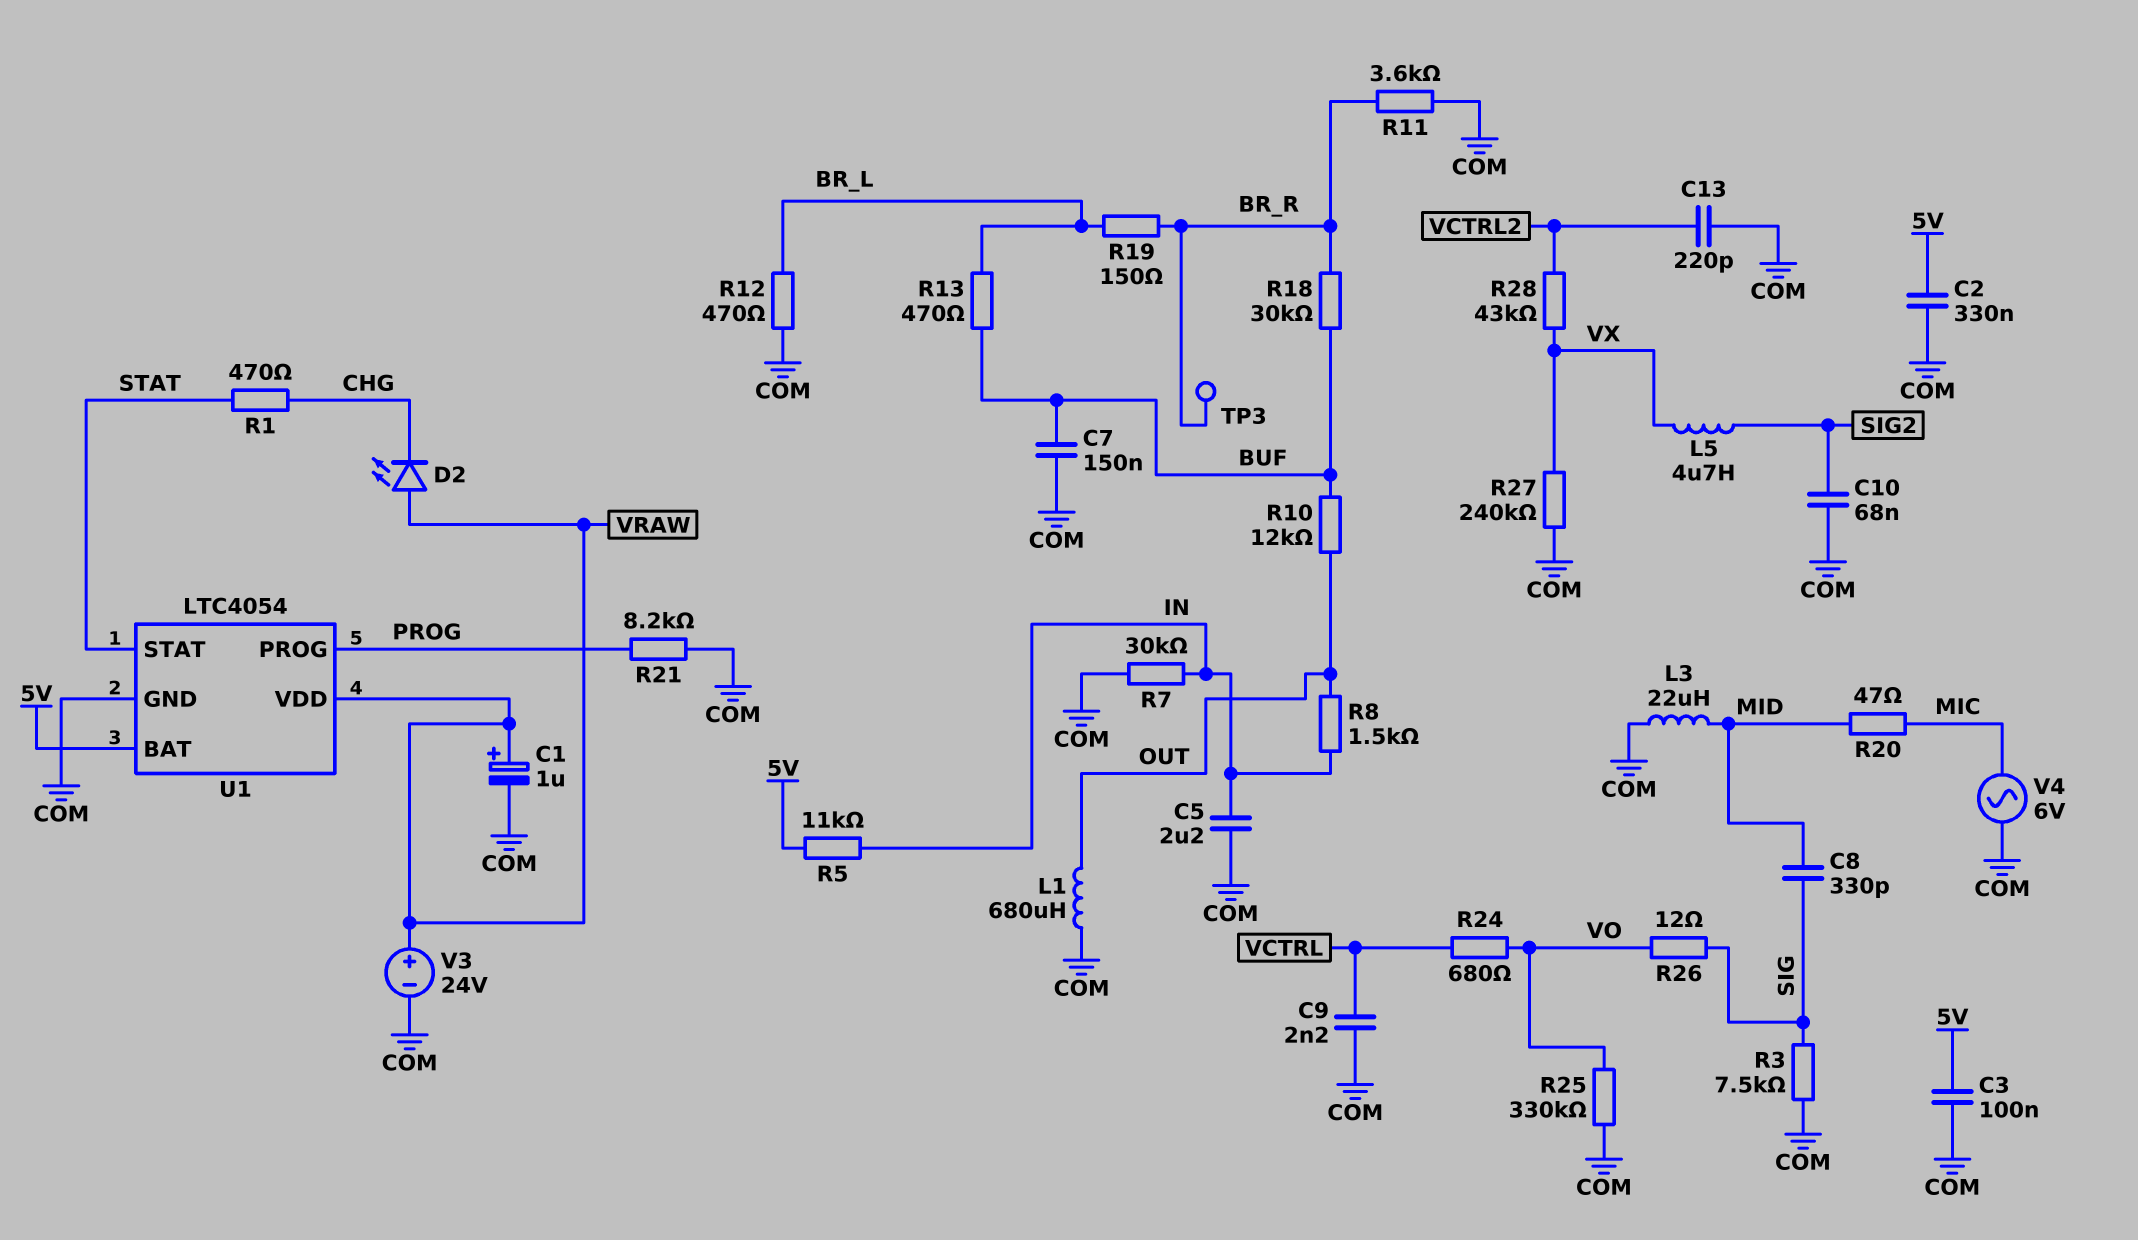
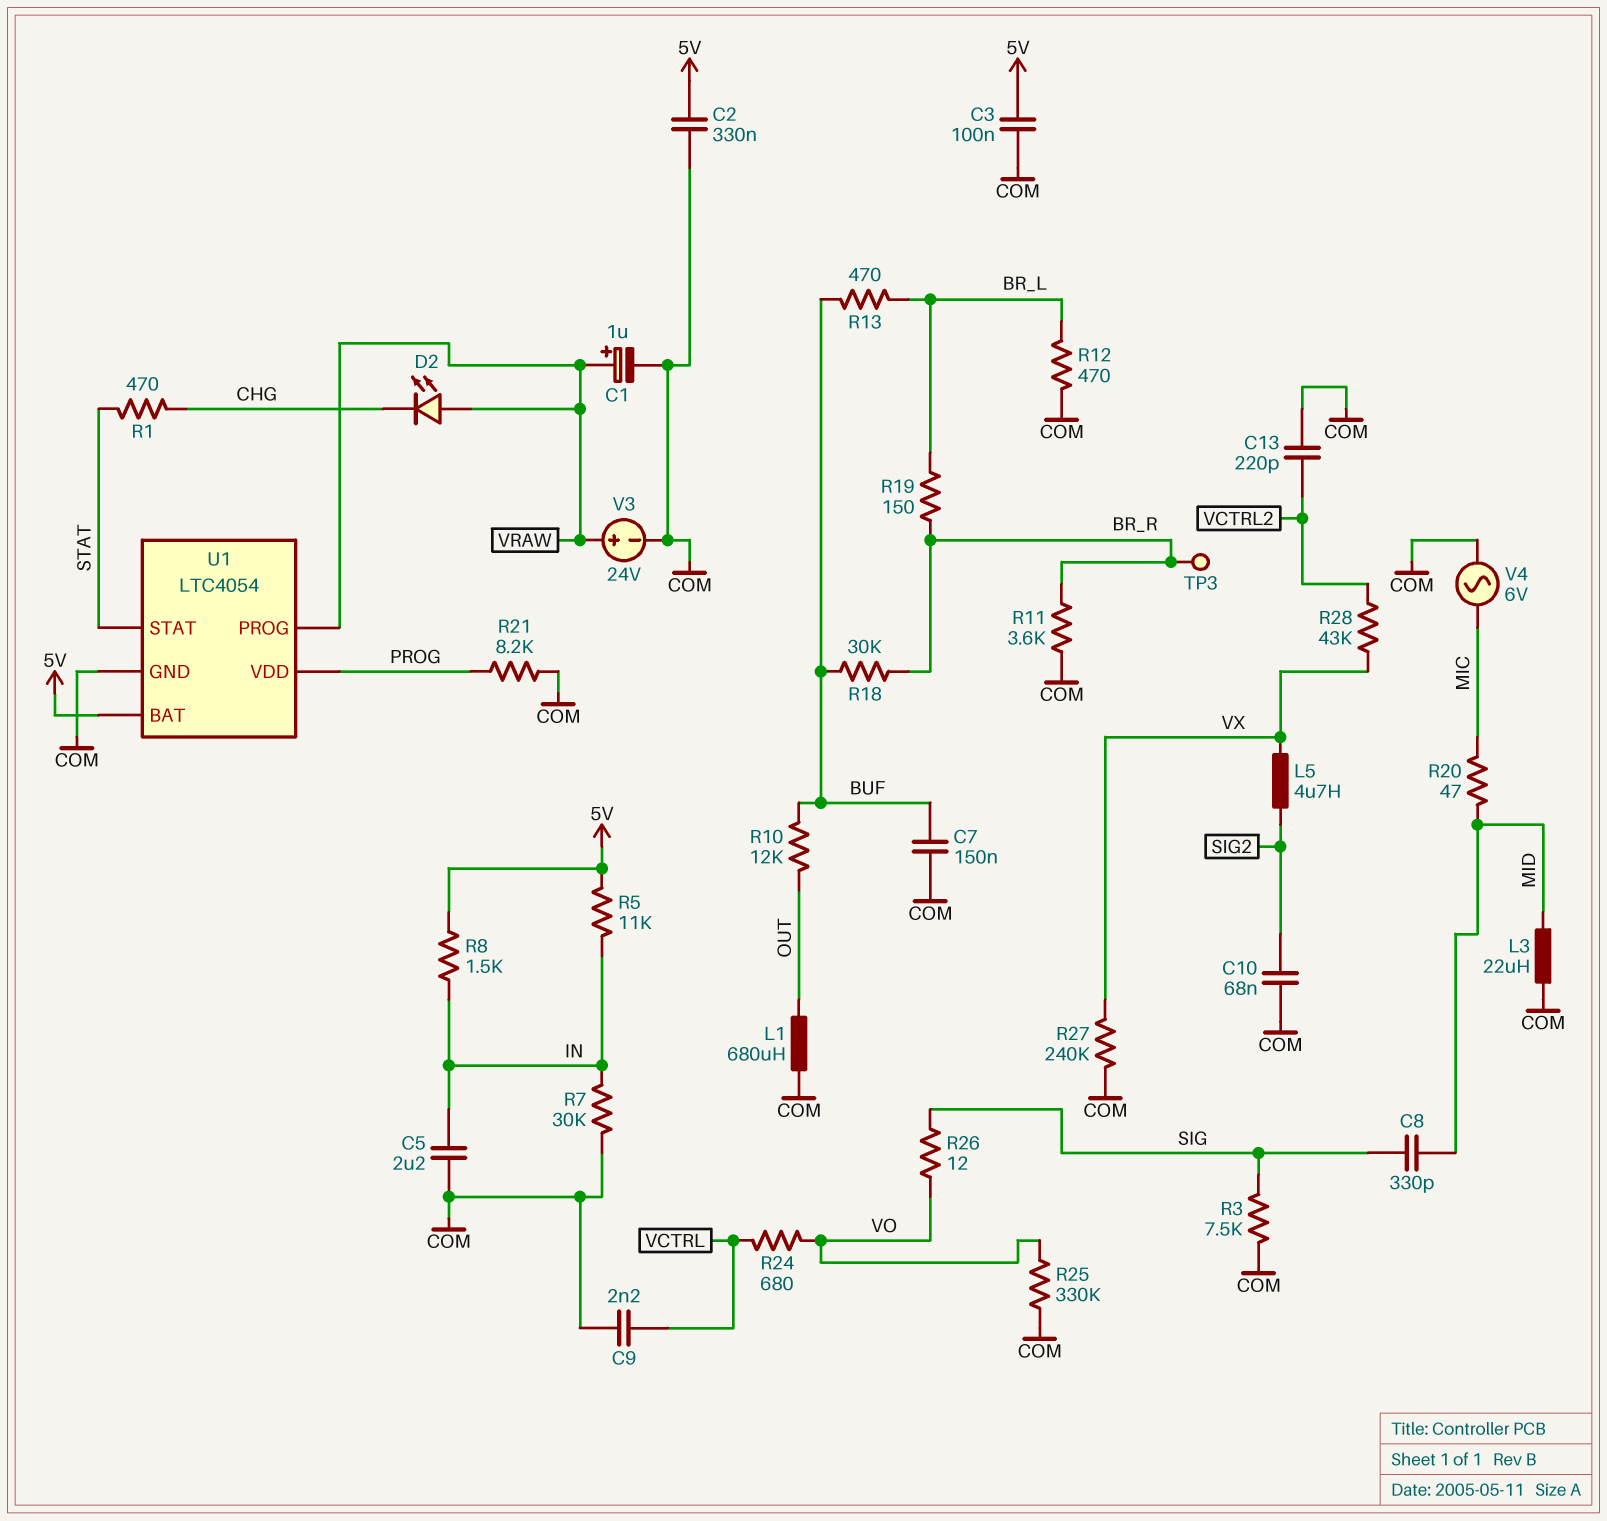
R8: 1.5k (IN, OUT) -> 1.5k (5V, IN)
U1 pin PROG: PROG -> VRAW
U1 pin VDD: VRAW -> PROG

